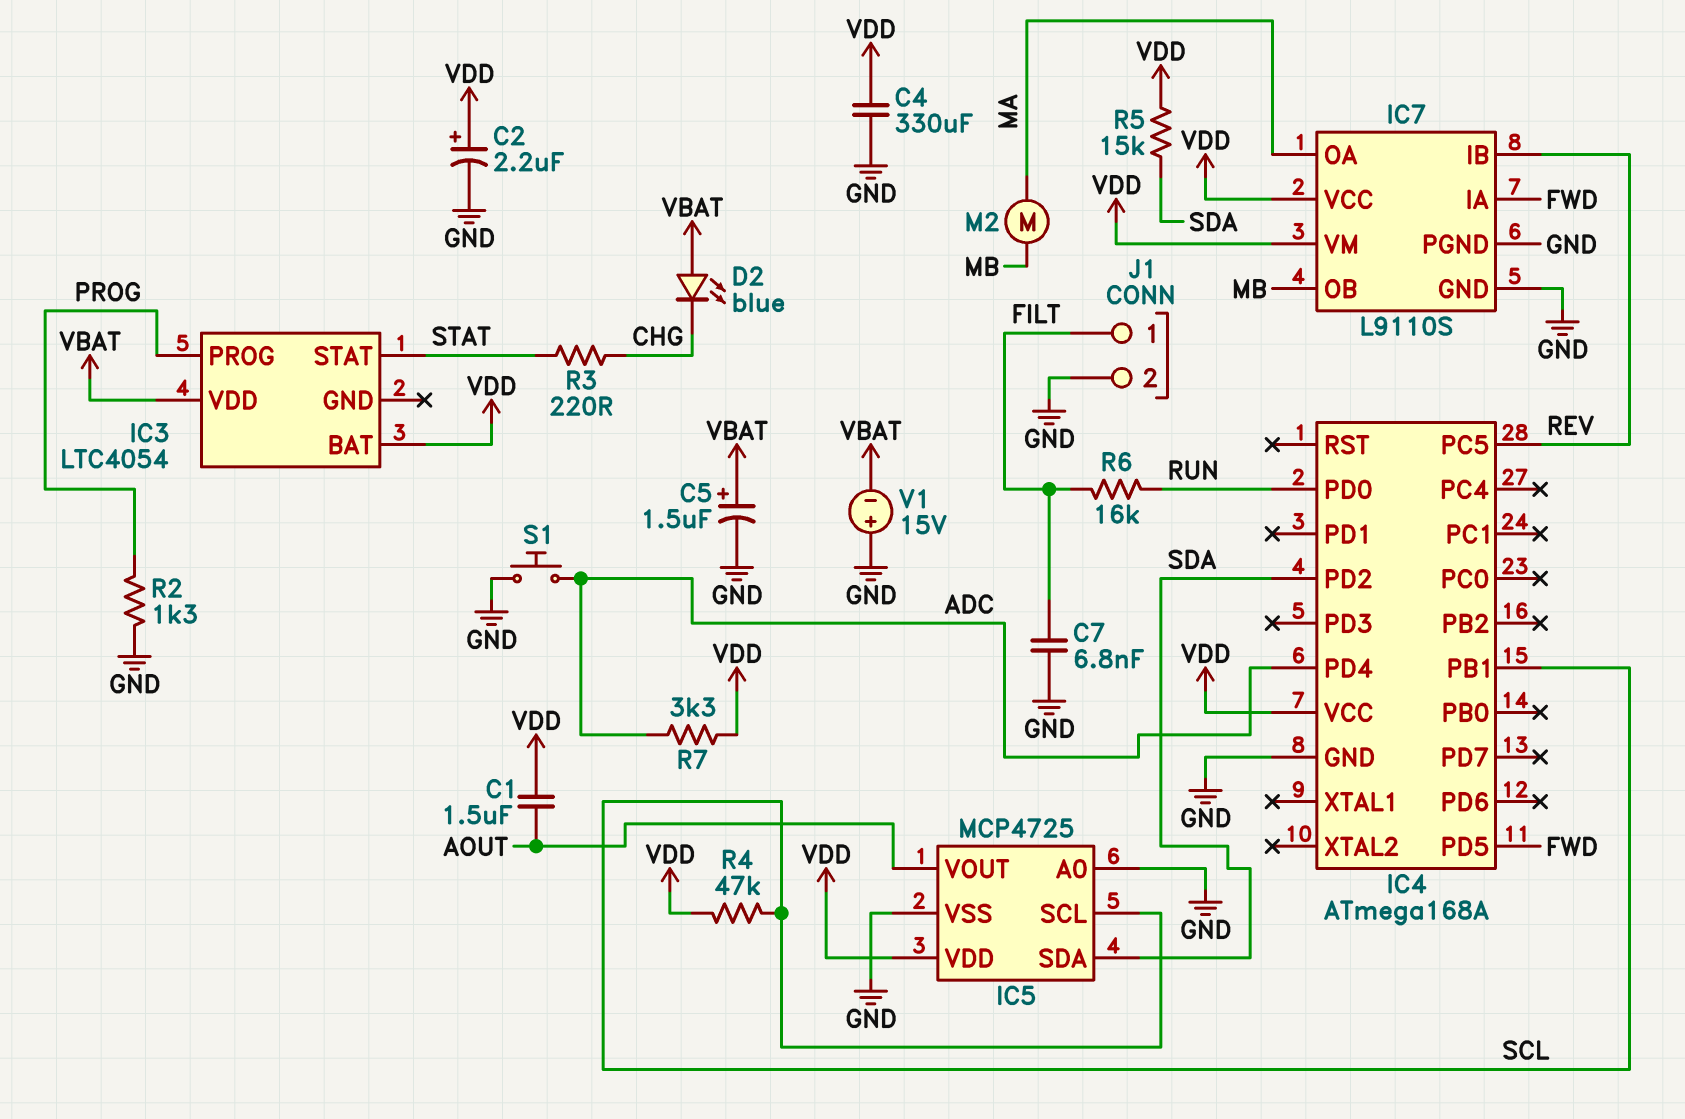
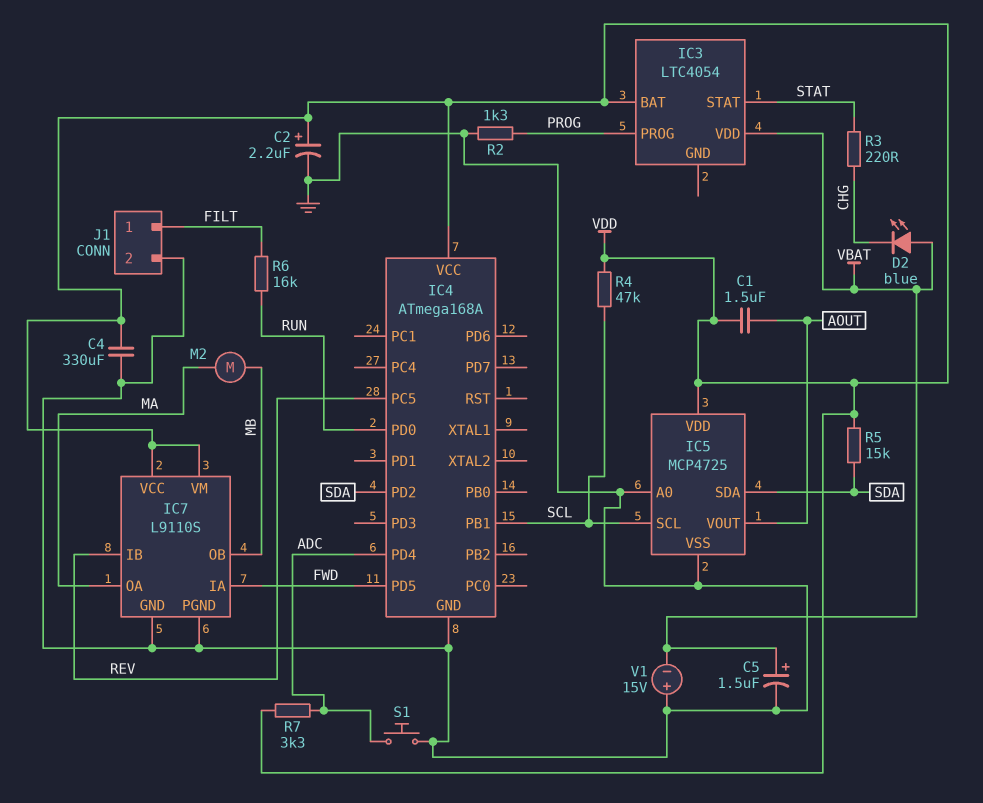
C7: 6.8nF (FILT, GND) -> none

